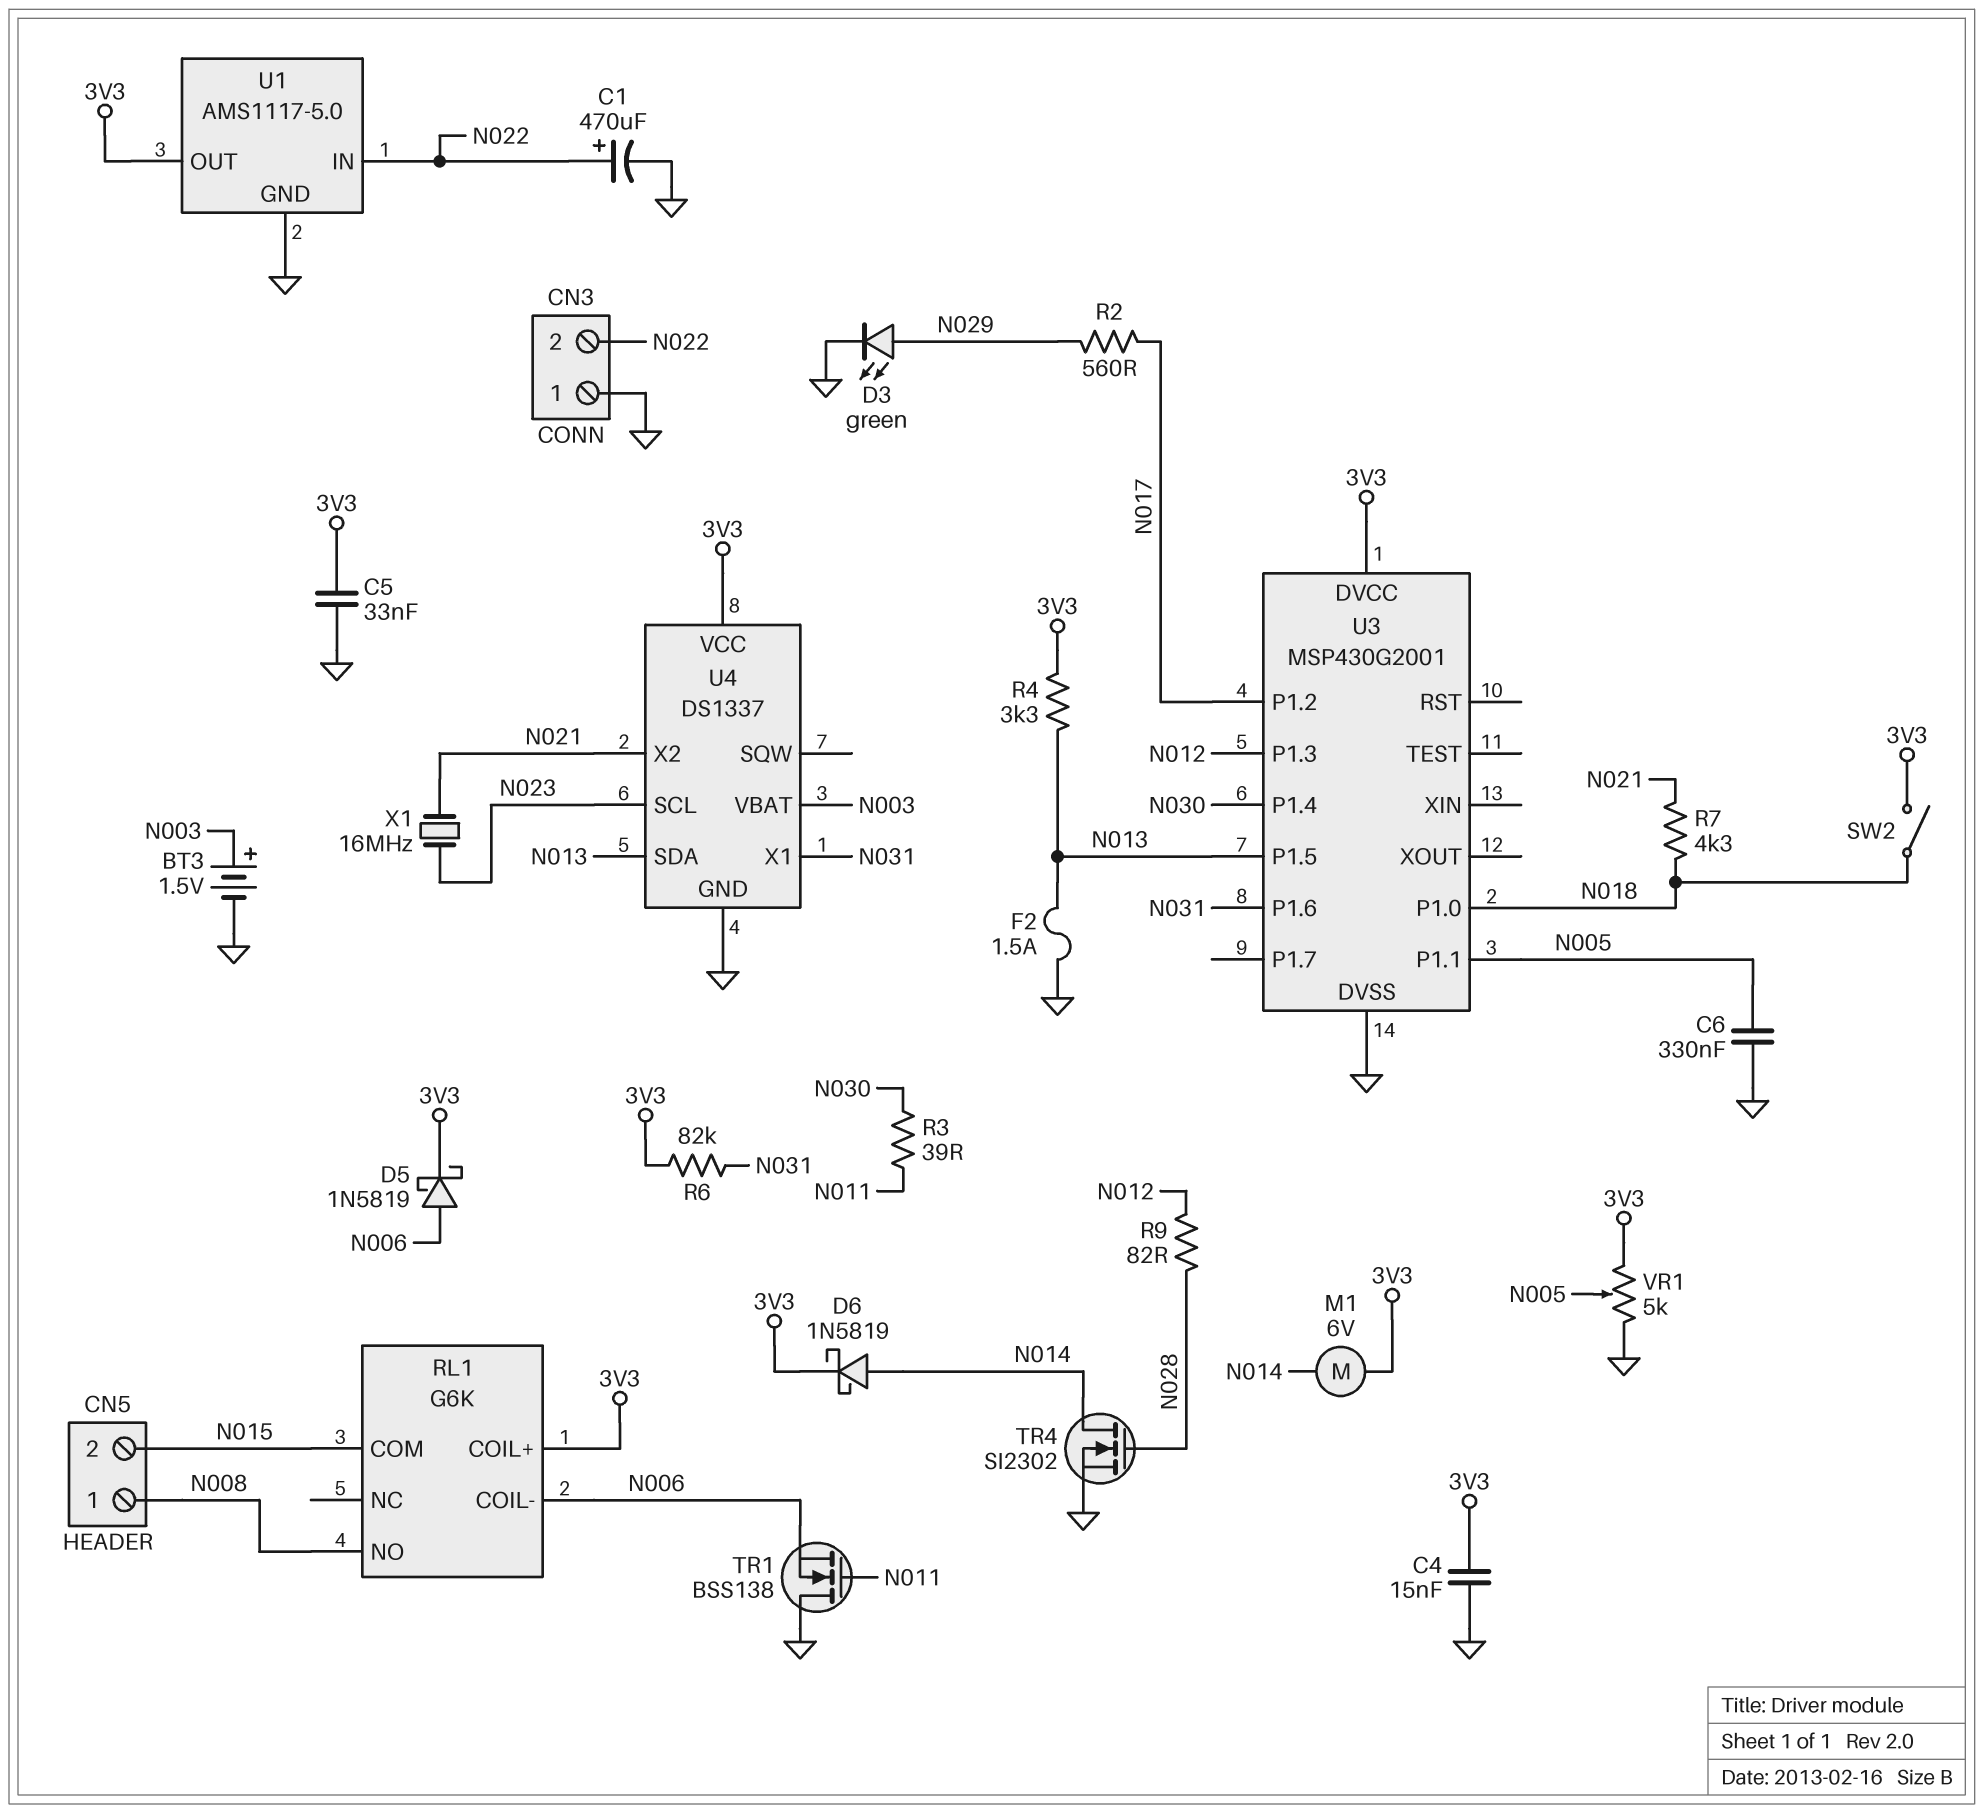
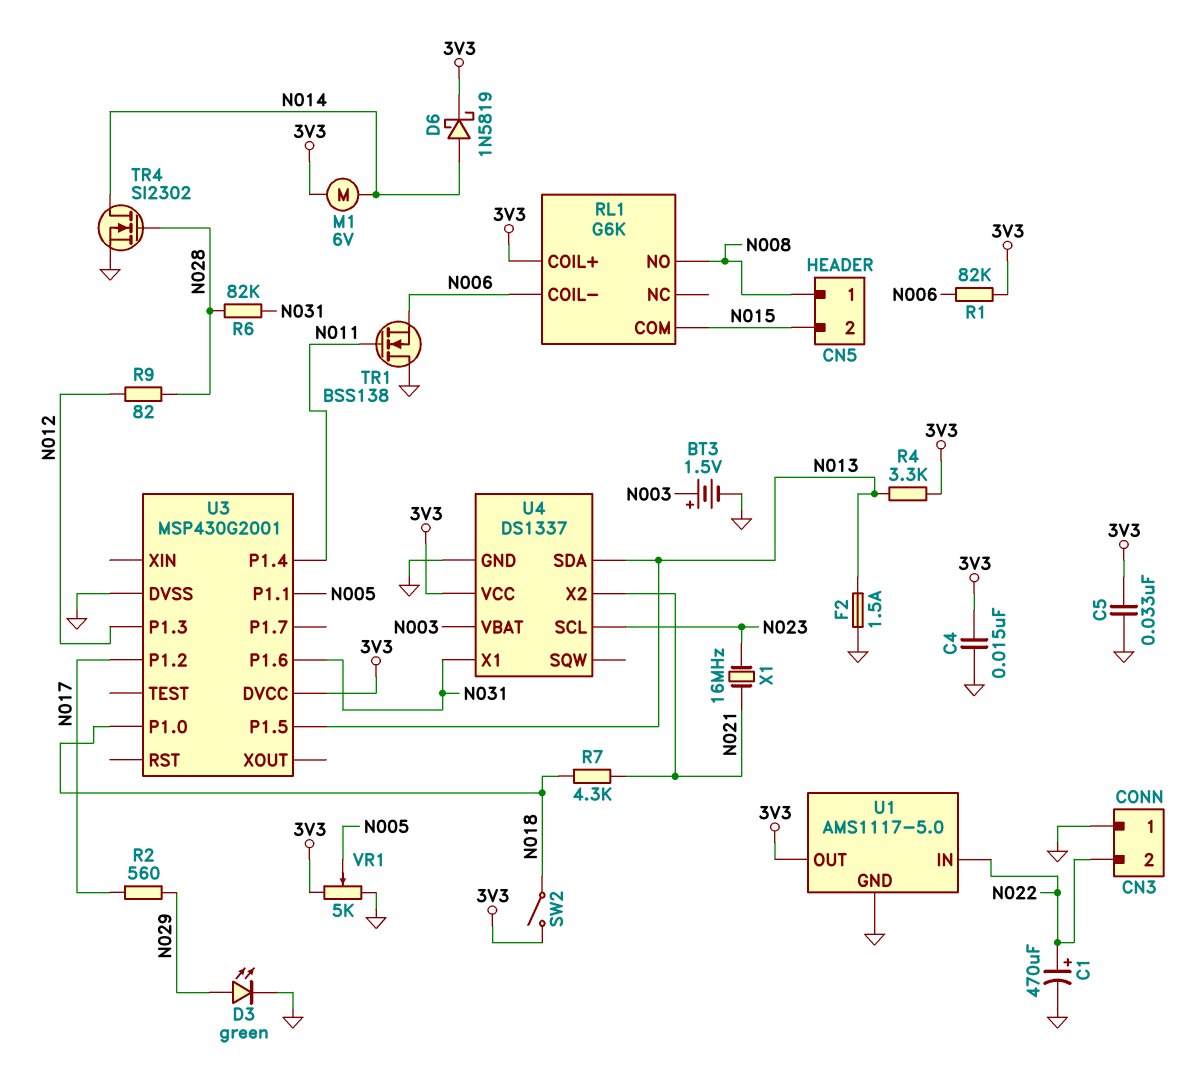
C6: 330nF (GND, N005) -> none
D5: schottky 1N5819 (A N006, K 3V3) -> none
R1: none -> 82k (3V3, N006)
R3: 39 (N011, N030) -> none
R6: 82k (3V3, N031) -> 82k (N028, N031)
U3 pin P1.4: N030 -> N011

